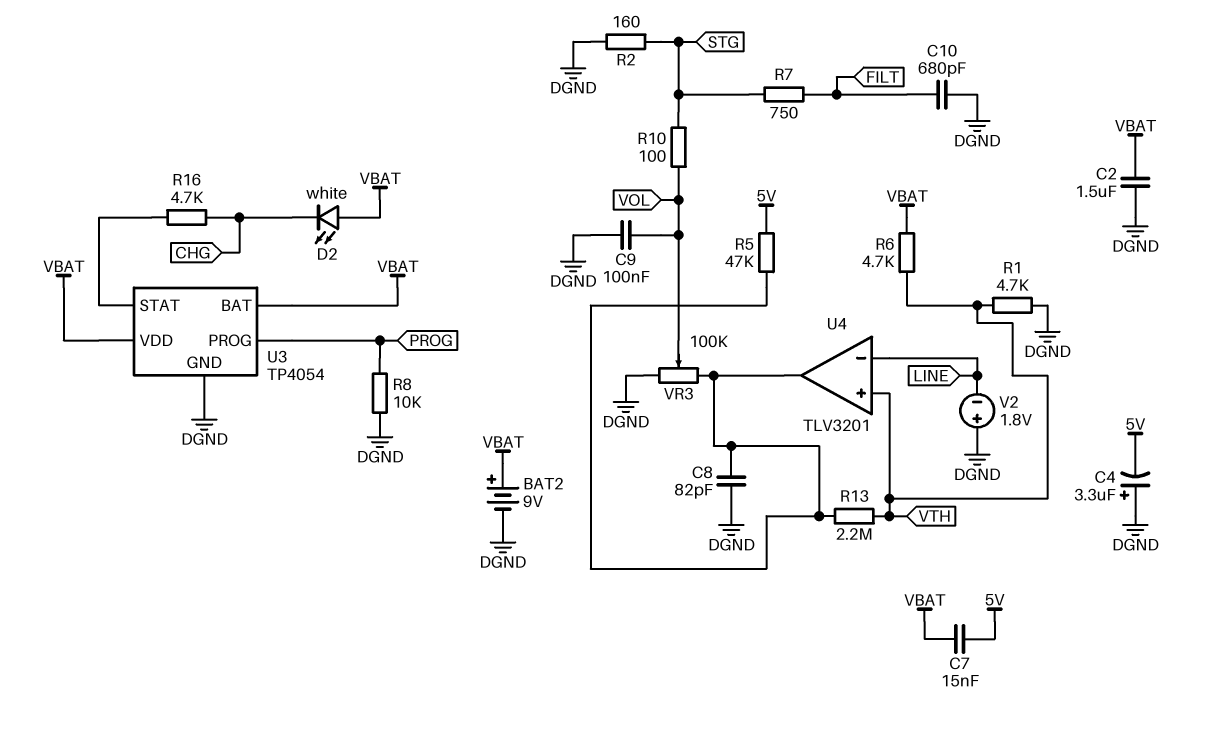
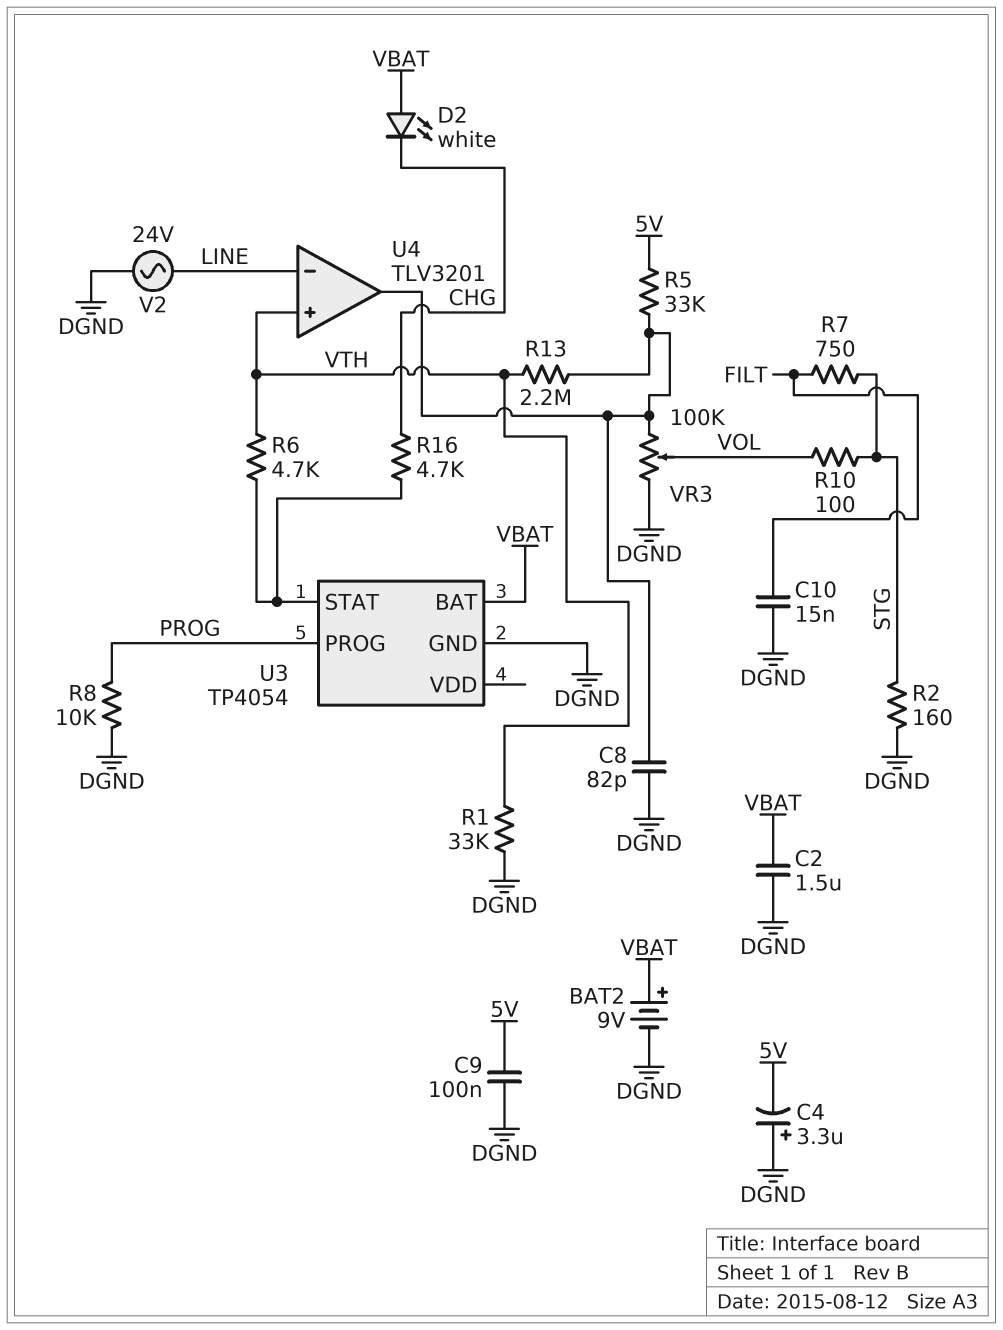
C7: 15nF (5V, VBAT) -> none
C9: 100nF (DGND, VOL) -> 100nF (5V, DGND)
C10: 680pF (DGND, FILT) -> 15nF (DGND, FILT)
R1: 4.7k (DGND, VTH) -> 33k (DGND, VTH)
R5: 47k (5V, U4/out) -> 33k (5V, U4/out)
R6: 4.7k (VBAT, VTH) -> 4.7k (U3/STAT, VTH)
U3 pin VDD: VBAT -> none
V2: 1.8V (plus DGND, minus LINE) -> AC 24V (DGND, LINE)

